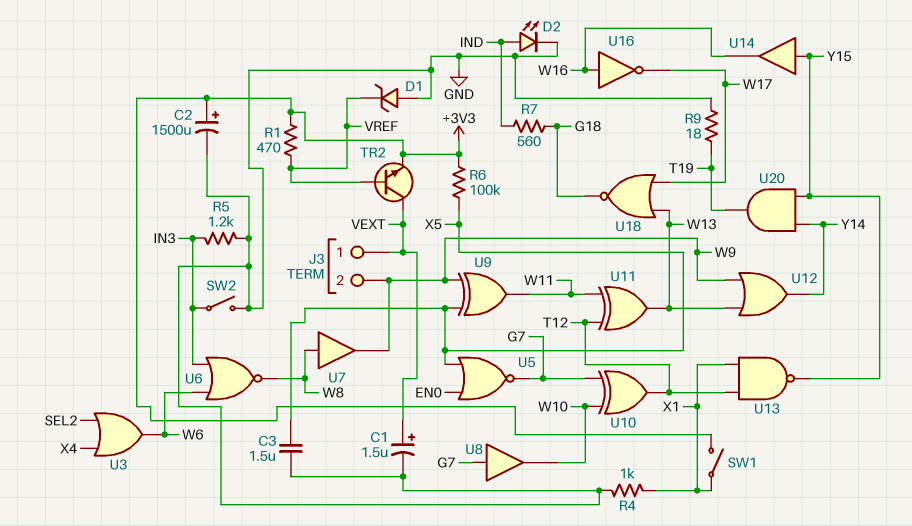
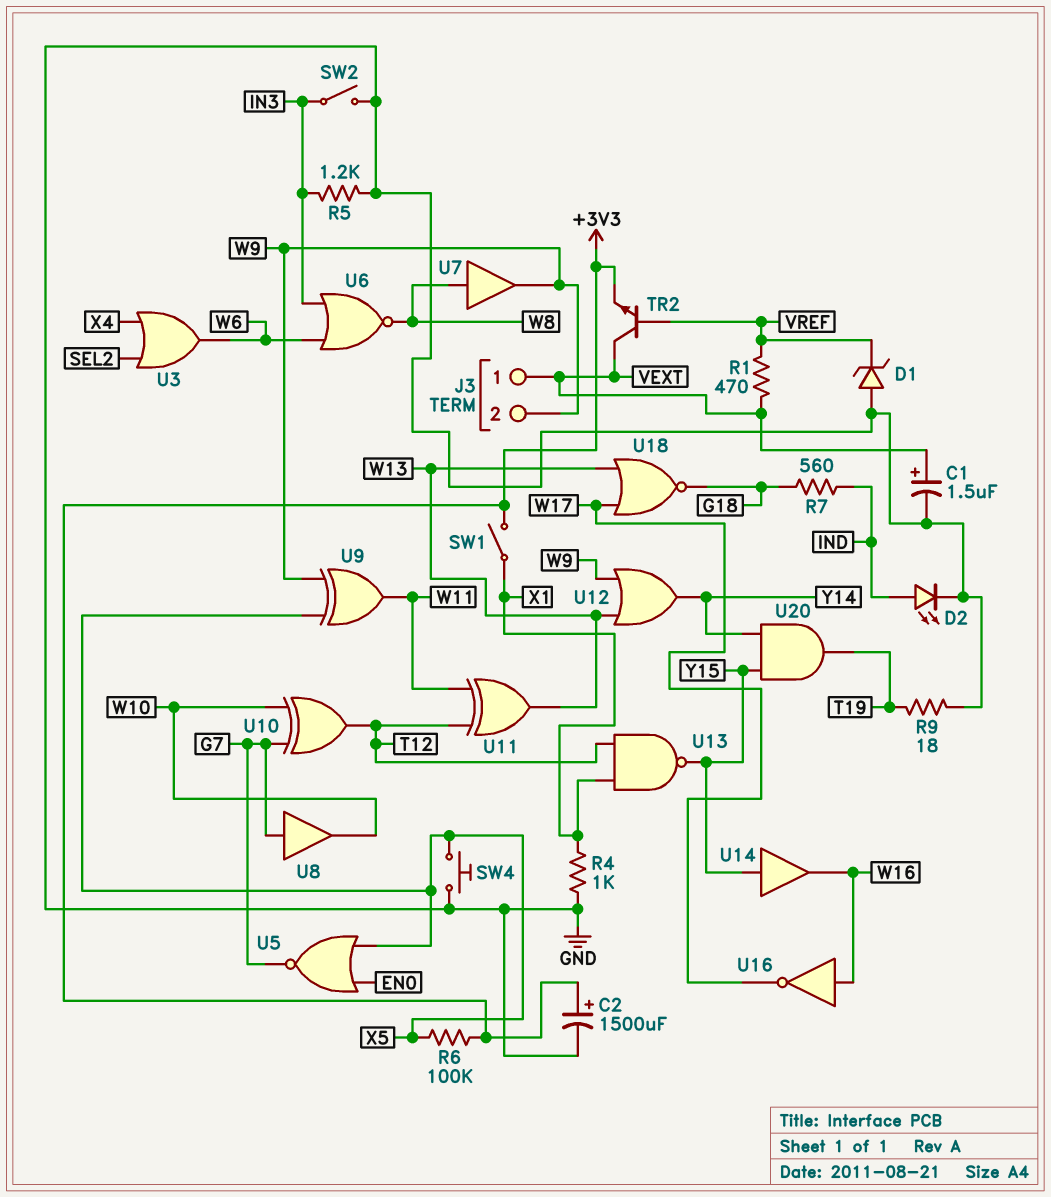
C3: 1.5uF (GND, X5) -> none
R1: 470 (+3V3, VREF) -> 470 (VEXT, VREF)
SW4: none -> button (GND, X5)

